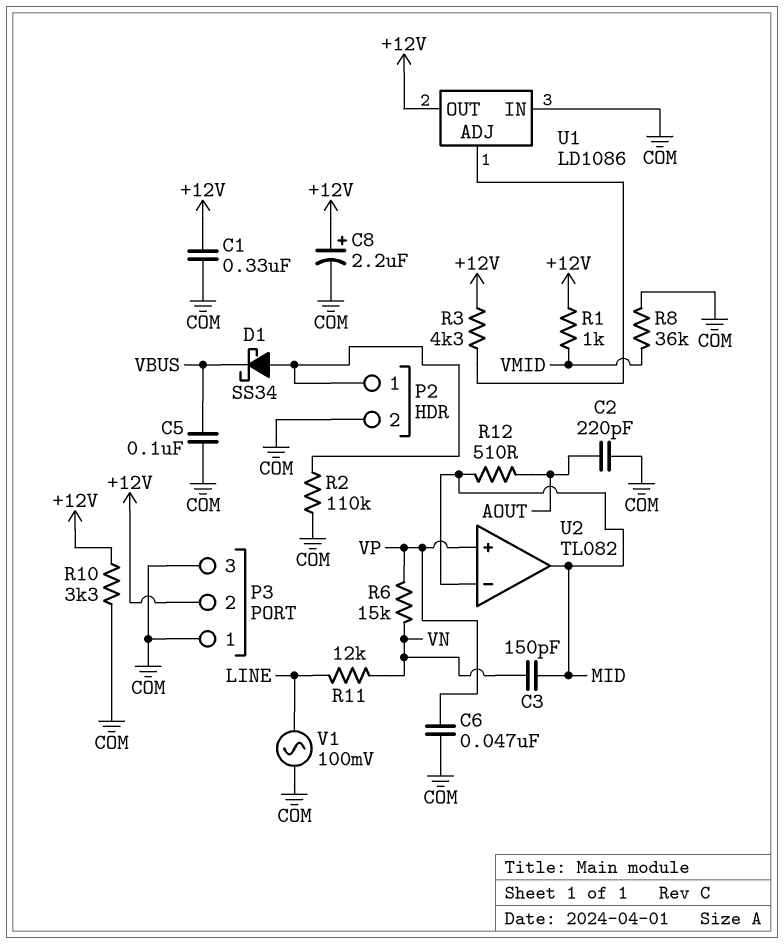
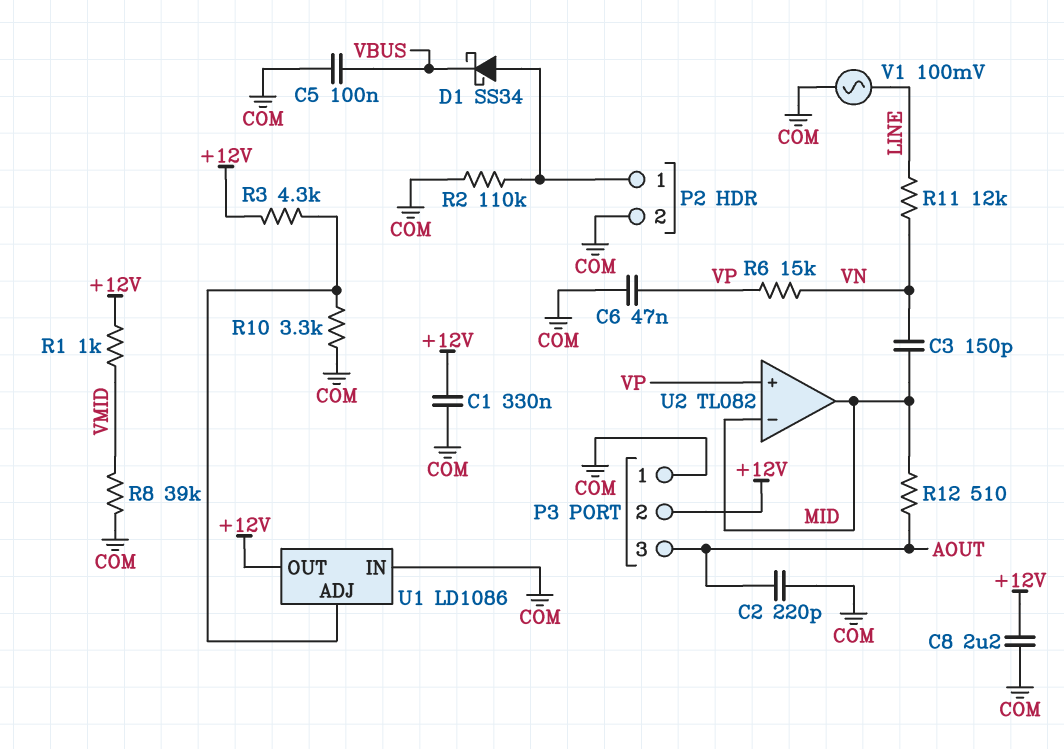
C8: 2.2uF (plus +12V, minus COM) -> 2.2uF (+12V, COM)
P3 pin 3: COM -> AOUT
R8: 36k (COM, VMID) -> 39k (COM, VMID)
R10: 3.3k (+12V, COM) -> 3.3k (COM, U1/ADJ)

